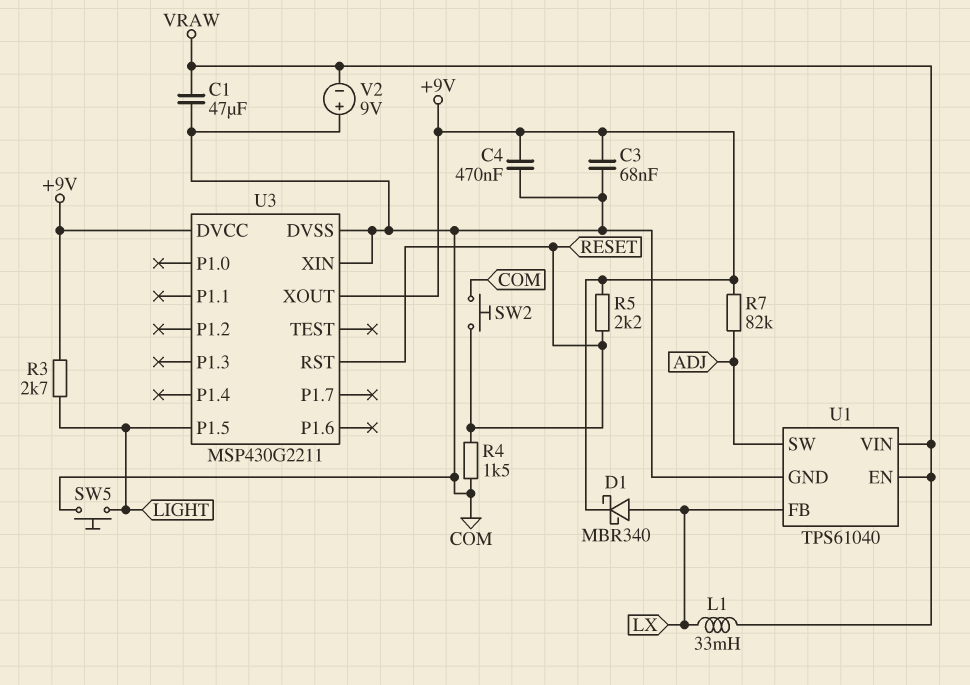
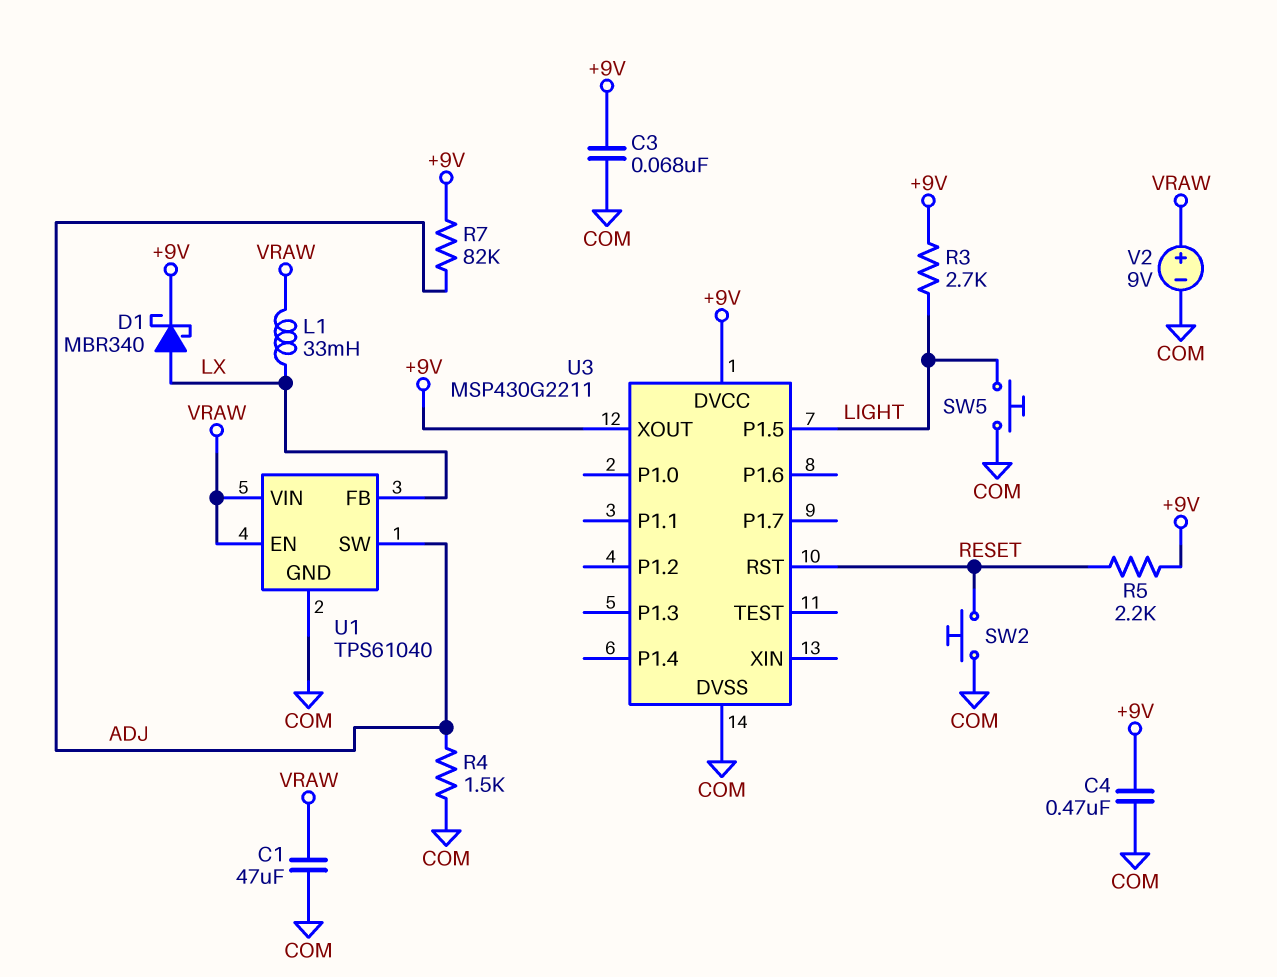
R4: 1.5k (COM, RESET) -> 1.5k (ADJ, COM)
U3 pin XIN: COM -> none
V2: 9V (plus COM, minus VRAW) -> 9V (plus VRAW, minus COM)

